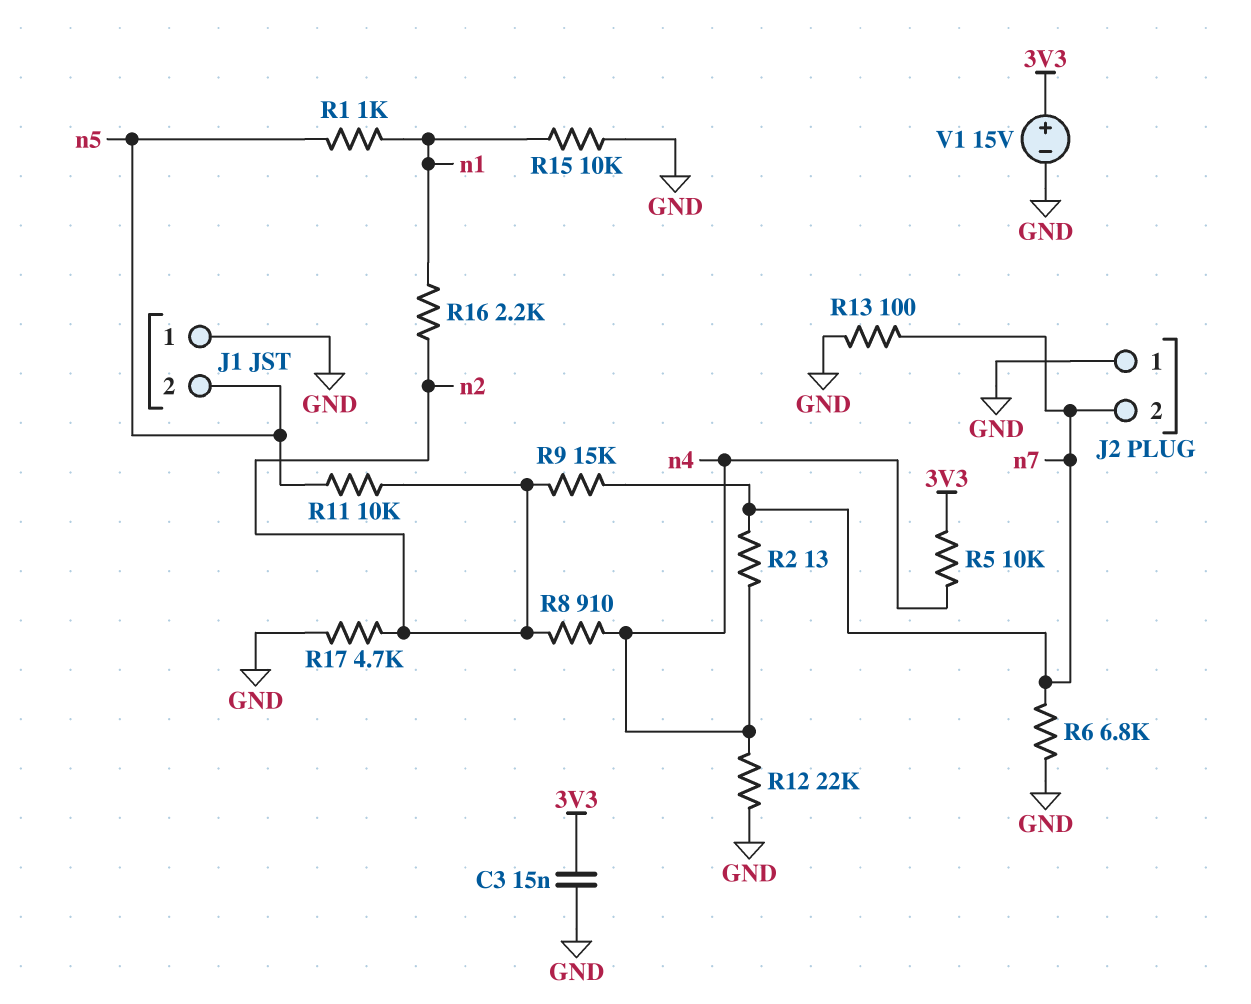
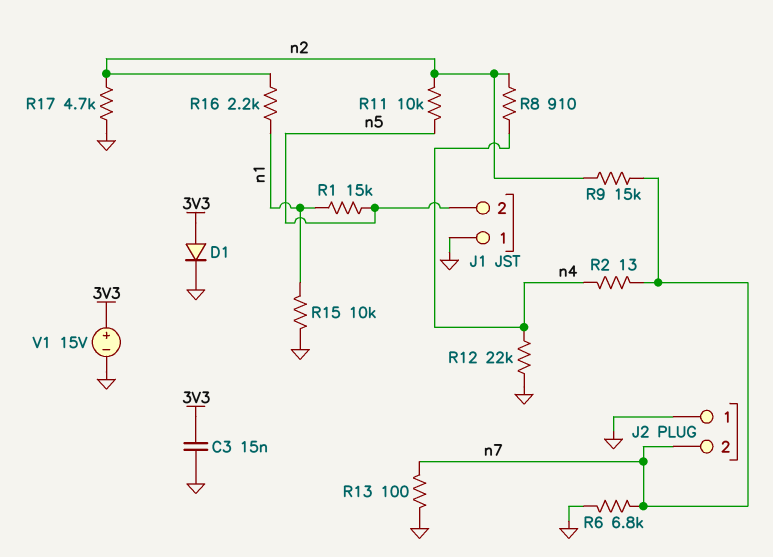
D1: none -> diode (A 3V3, K GND)
R1: 1k (n1, n5) -> 15k (n1, n5)
R5: 10k (3V3, n4) -> none

